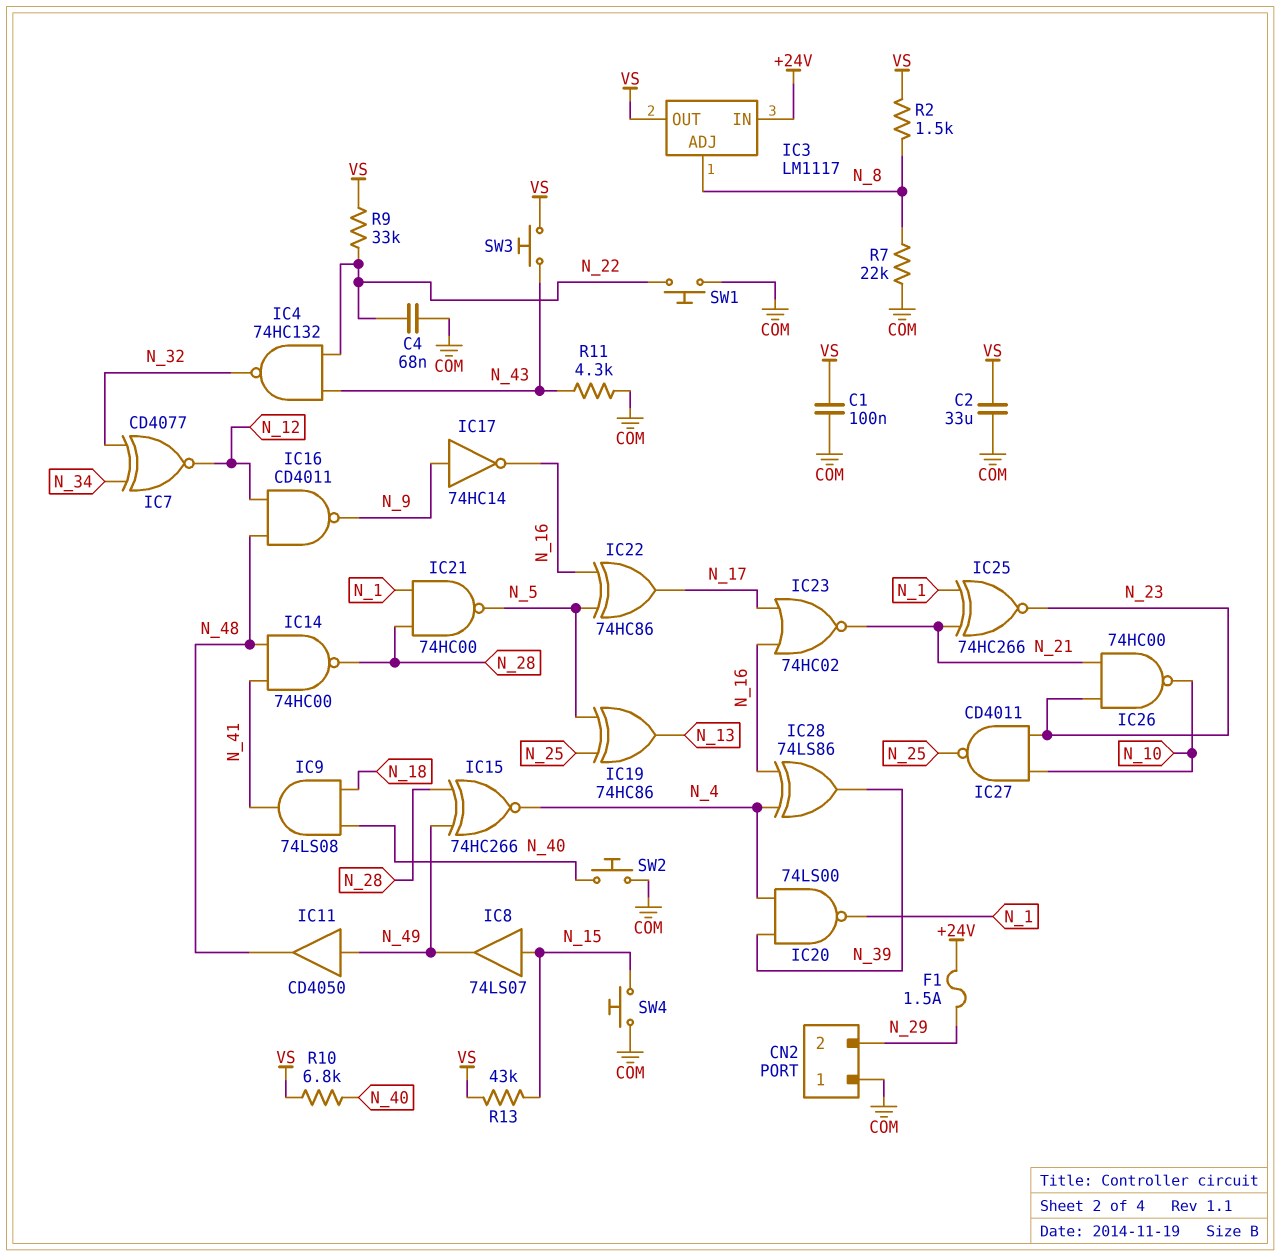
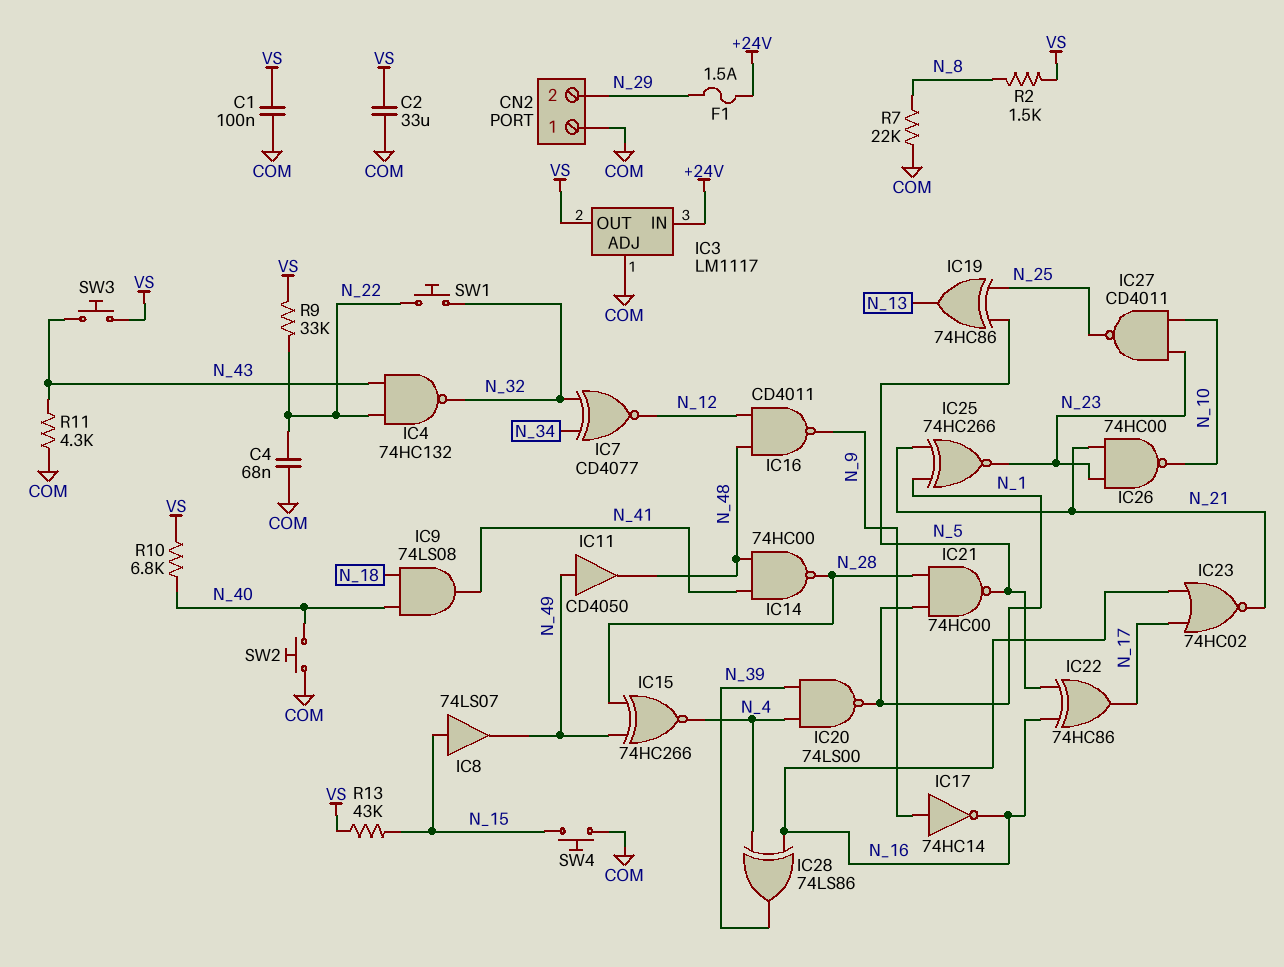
IC3 pin ADJ: N_8 -> COM
SW1: button (COM, N_22) -> button (N_22, N_32)

